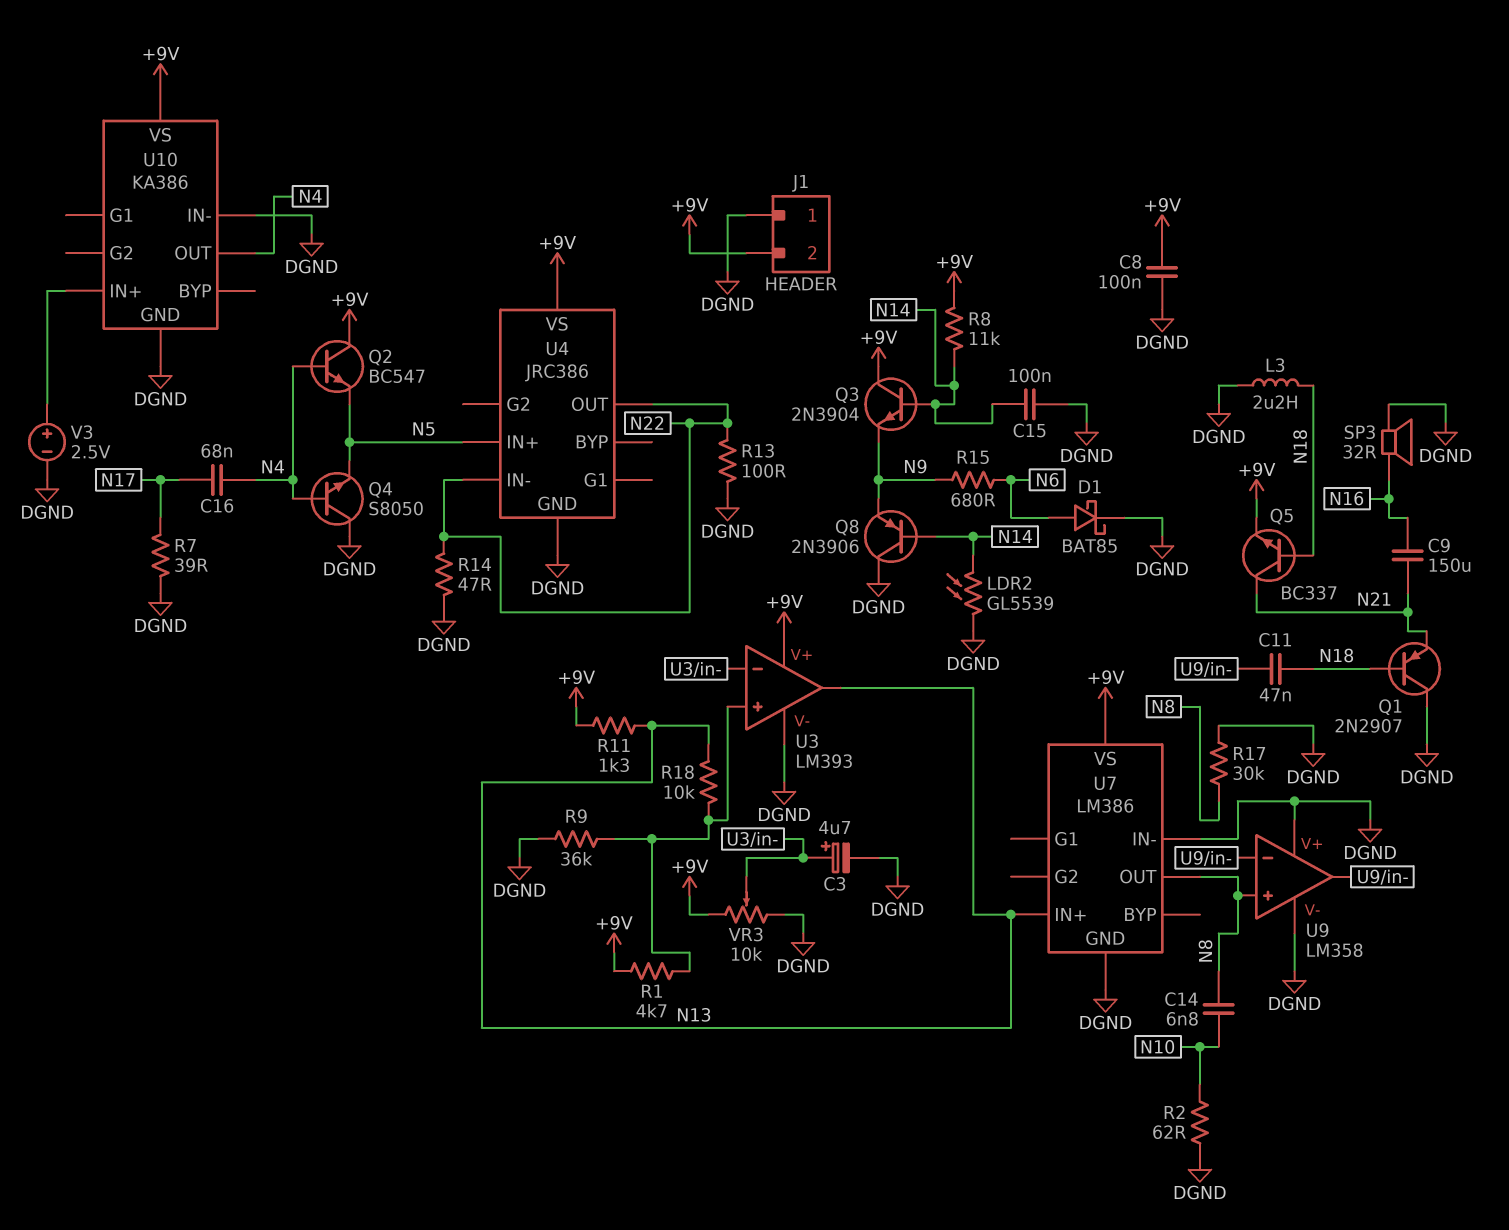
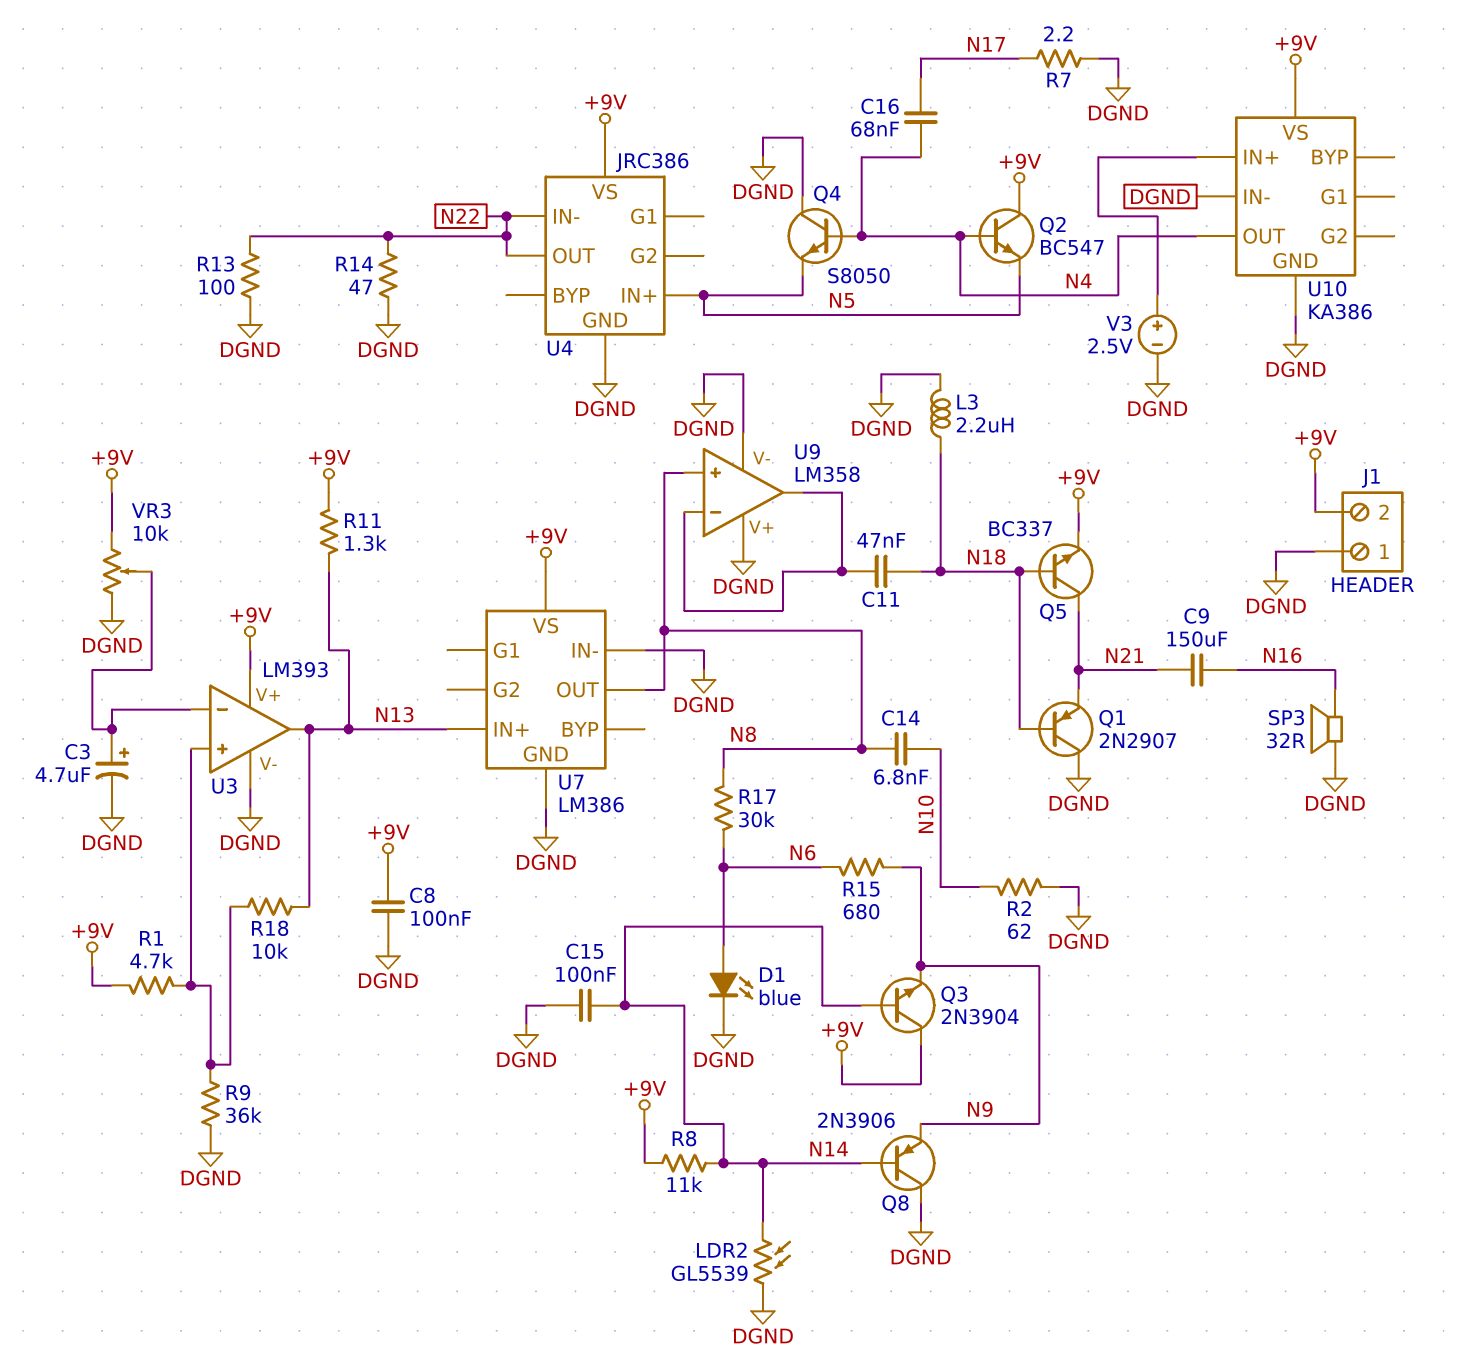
D1: schottky BAT85 (A N6, K DGND) -> LED blue (A N6, K DGND)
R7: 39 (DGND, N17) -> 2.2 (DGND, N17)
R17: 30k (DGND, N8) -> 30k (N6, N8)

